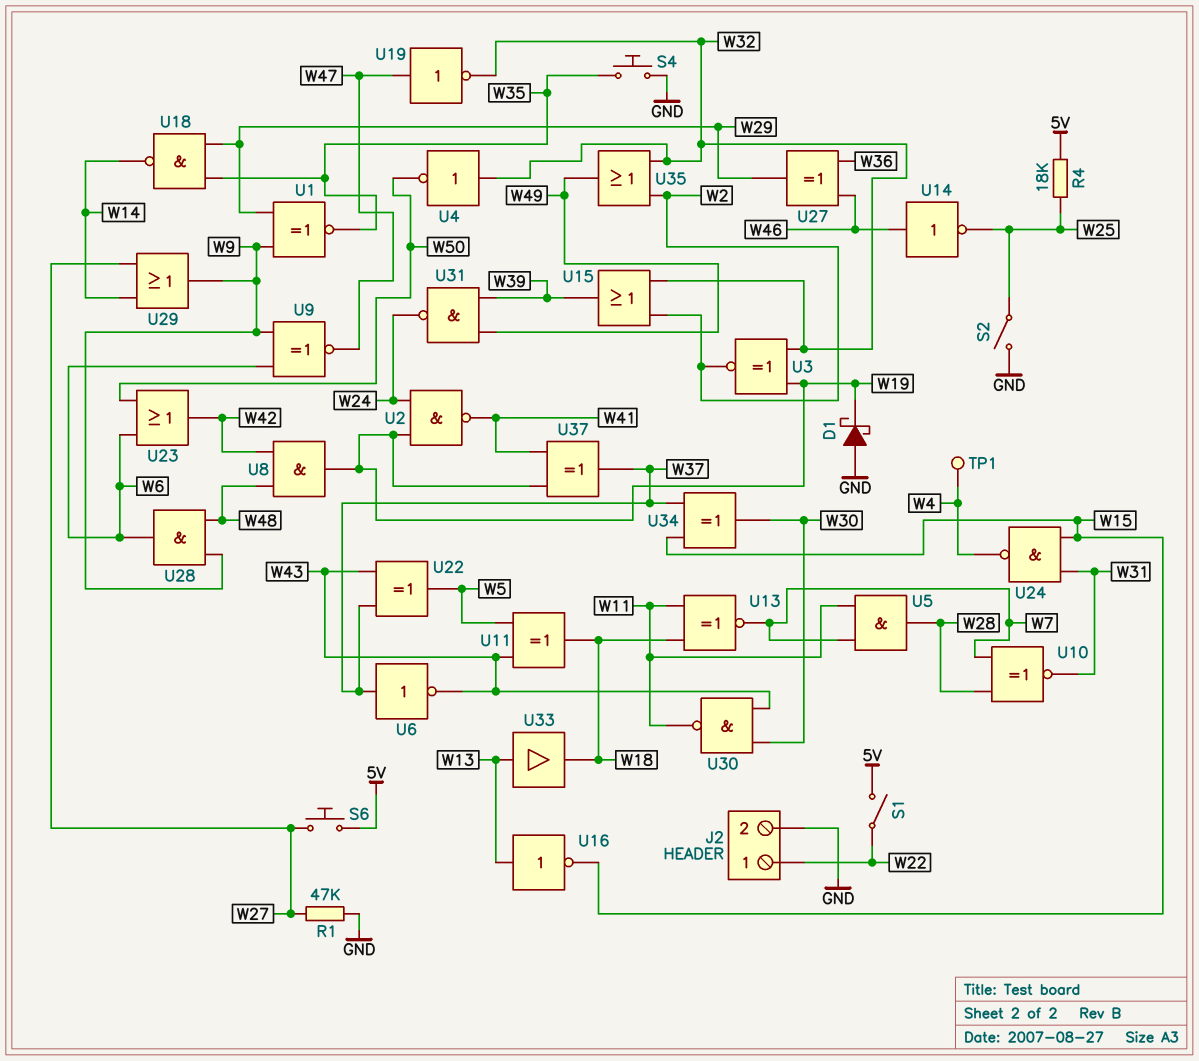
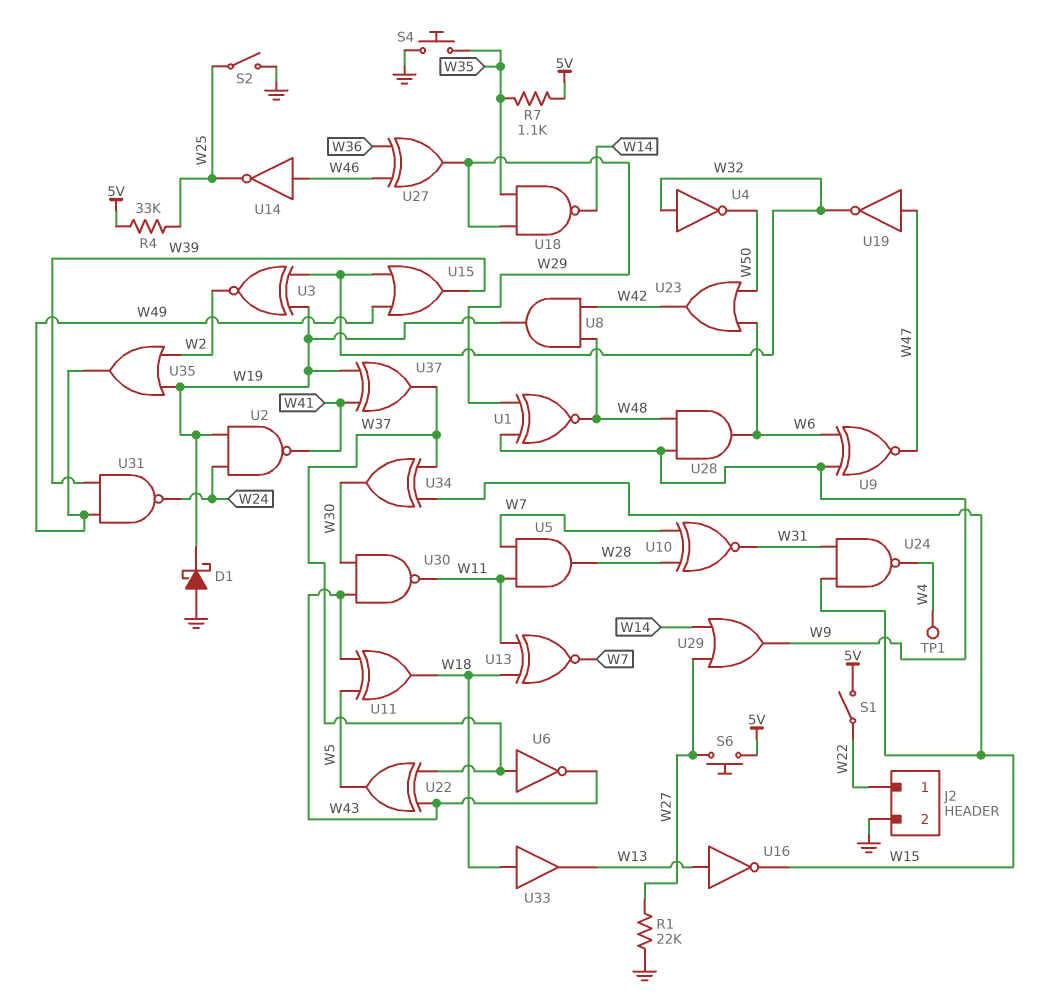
R1: 47k (GND, W27) -> 22k (GND, W27)
R4: 18k (5V, W25) -> 33k (5V, W25)
R7: none -> 1.1k (5V, W35)
U1: XNOR (in W9, in W29, out W35) -> XNOR (in W9, in W29, out W48)
U15: OR (in W2, in W32, out W39) -> OR (in W32, in W49, out W39)
U33: buffer (in W13, out W18) -> buffer (in W18, out W13)
U35: OR (in W2, in W32, out W49) -> OR (in W2, in W19, out W49)

